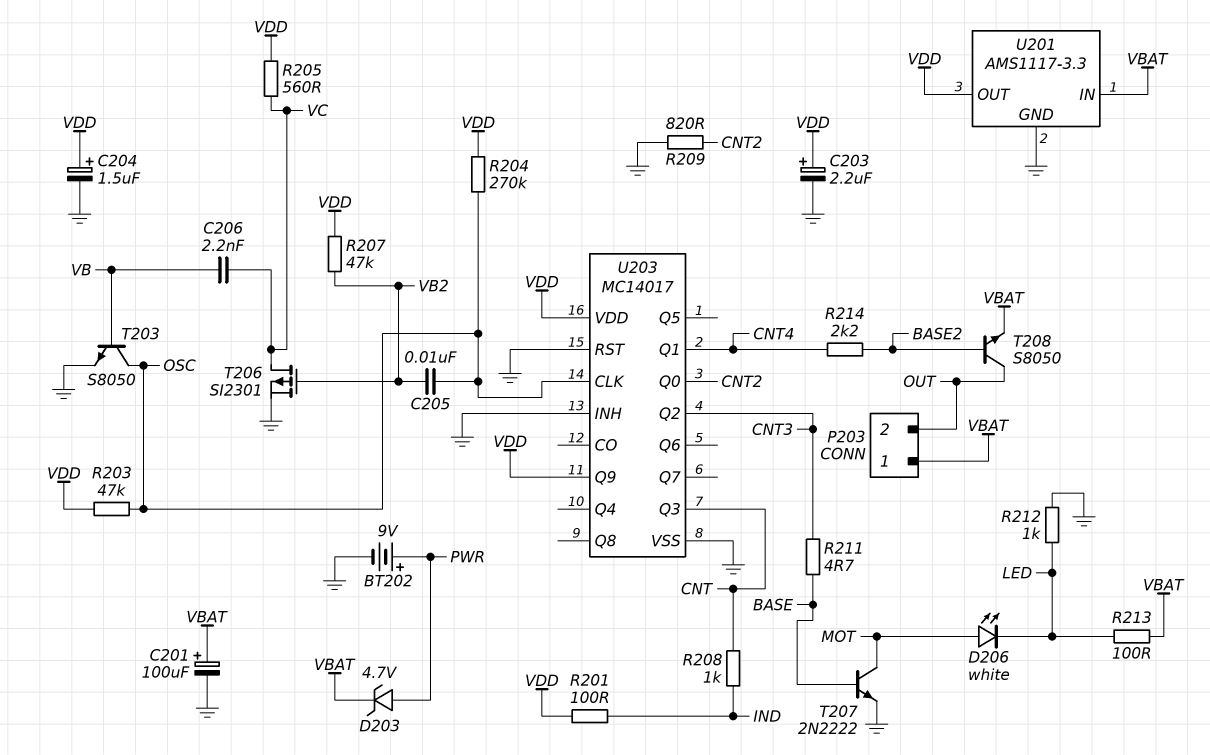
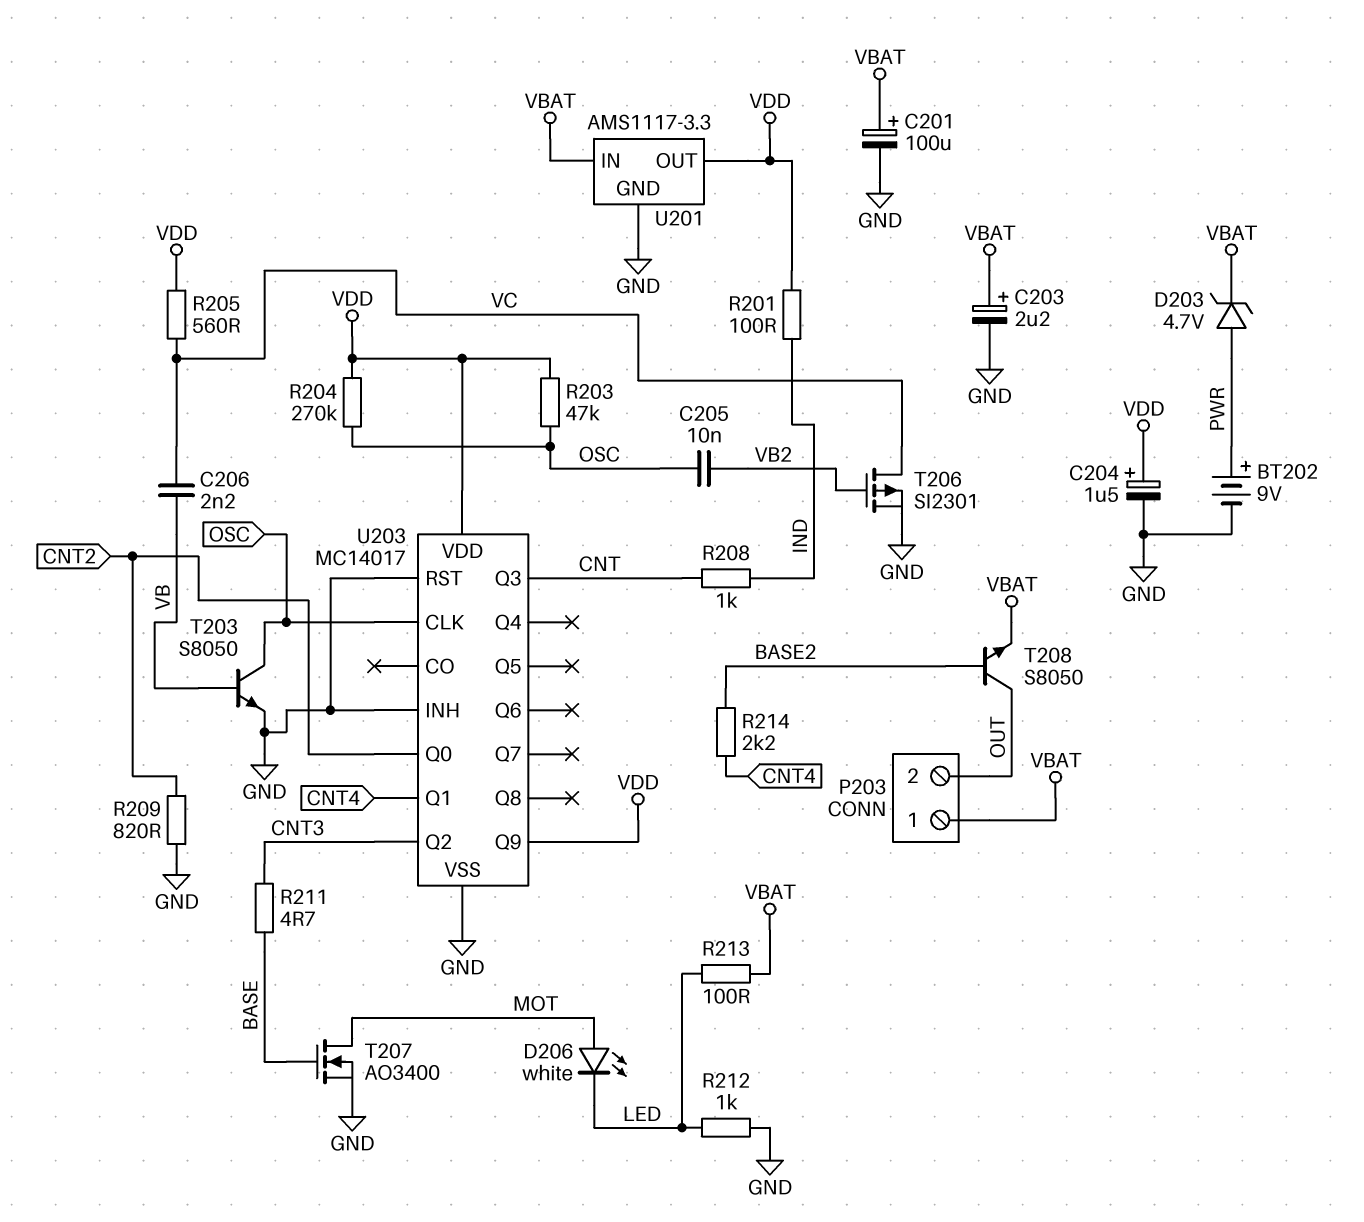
C203: 2.2uF (plus VDD, minus GND) -> 2.2uF (plus VBAT, minus GND)
R207: 47k (VB2, VDD) -> none
T207: NPN 2N2222 (B BASE, C MOT, E GND) -> NMOS AO3400 (G BASE, D MOT, S GND)

